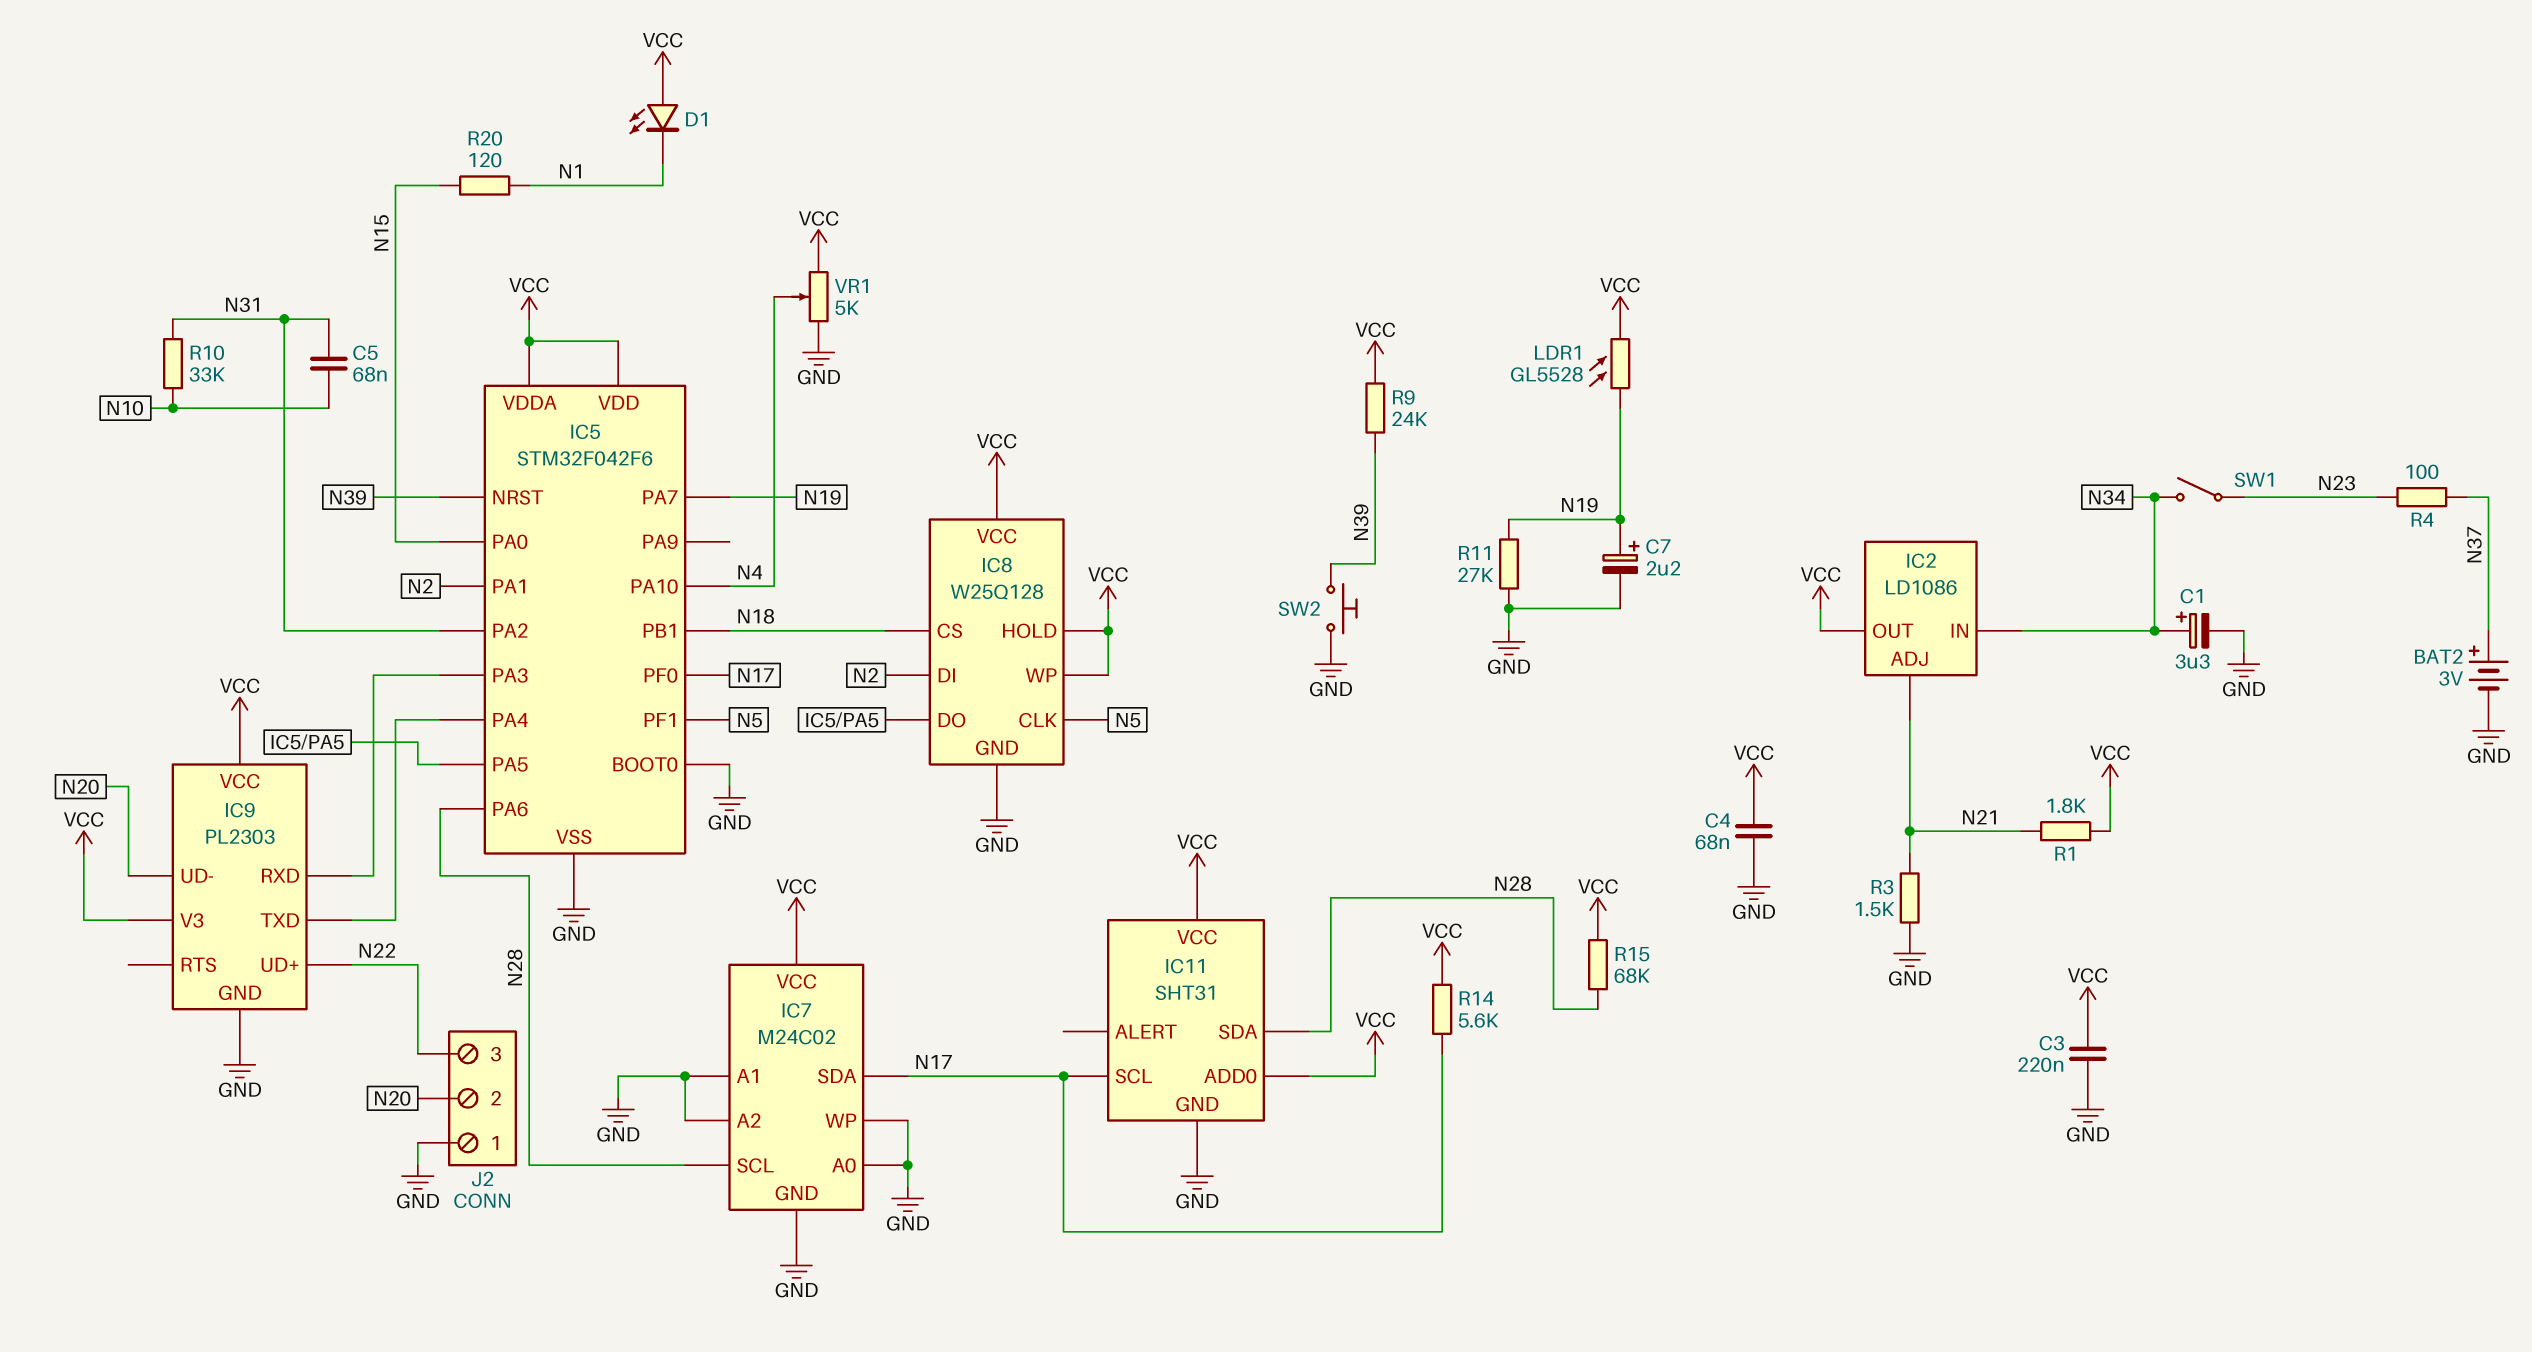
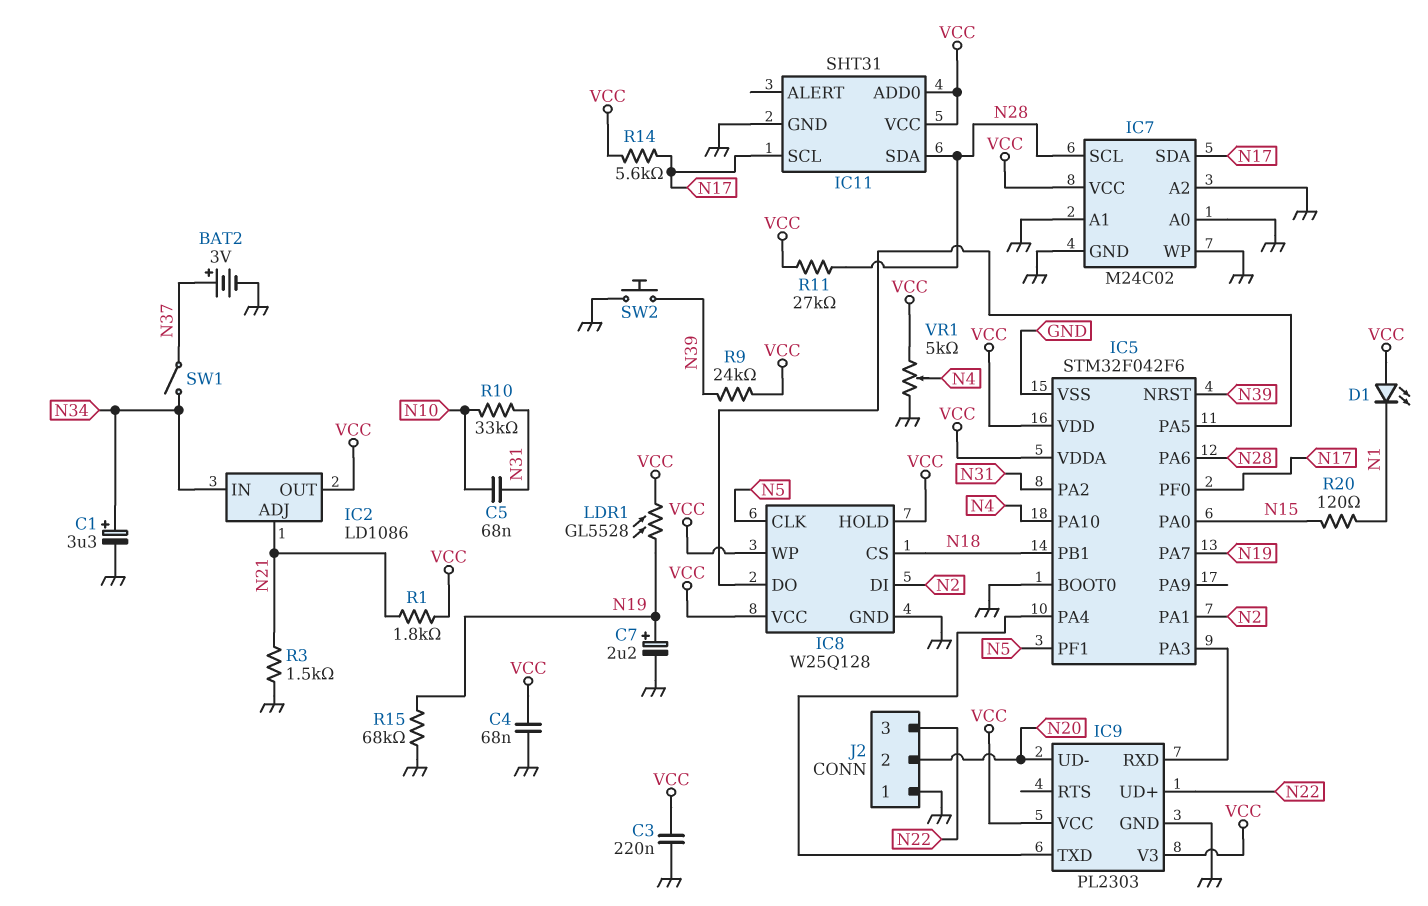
R4: 100 (N23, N37) -> none
R11: 27k (GND, N19) -> 27k (N28, VCC)
R15: 68k (N28, VCC) -> 68k (GND, N19)
SW1: switch (N23, N34) -> switch (N34, N37)

